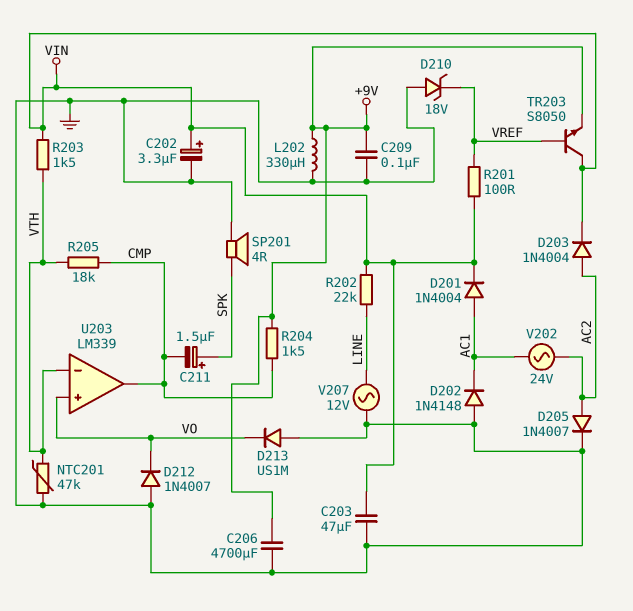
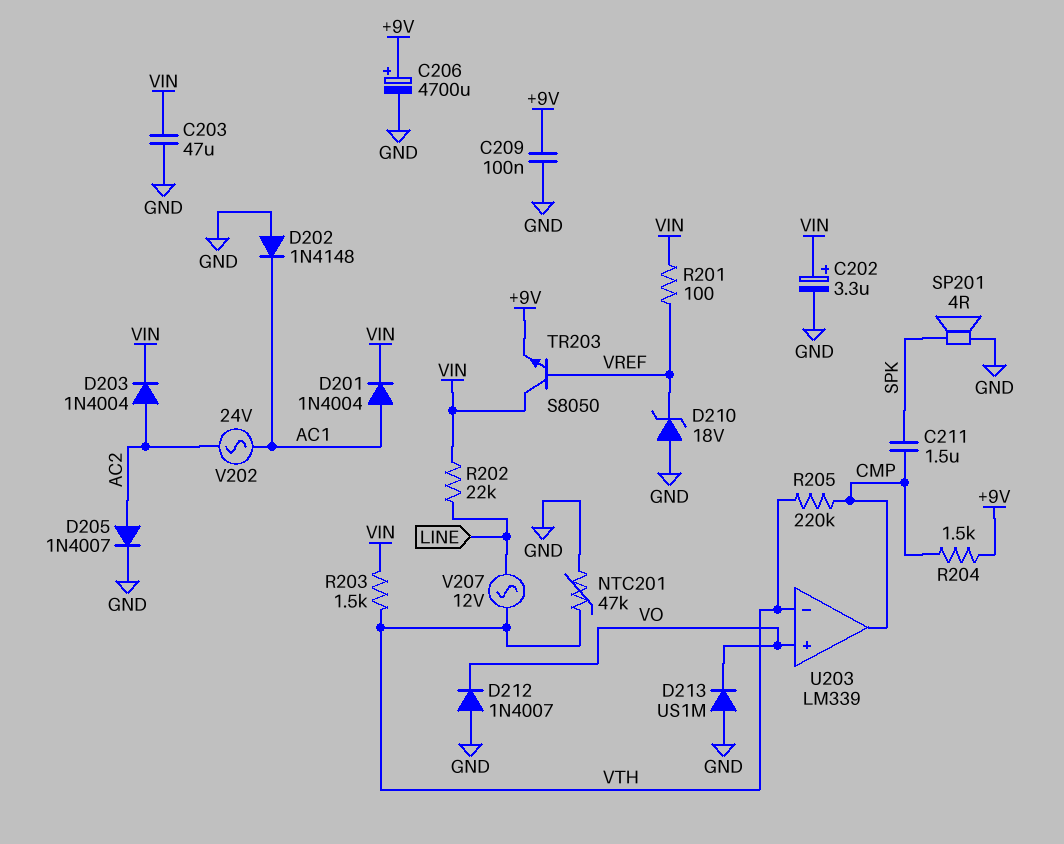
C206: 4700uF (+9V, GND) -> 4700uF (plus +9V, minus GND)
C211: 1.5uF (plus SPK, minus CMP) -> 1.5uF (CMP, SPK)
L202: 330uH (+9V, GND) -> none
R205: 18k (CMP, VTH) -> 220k (CMP, VTH)
V207: AC 12V (GND, LINE) -> AC 12V (LINE, VTH)

